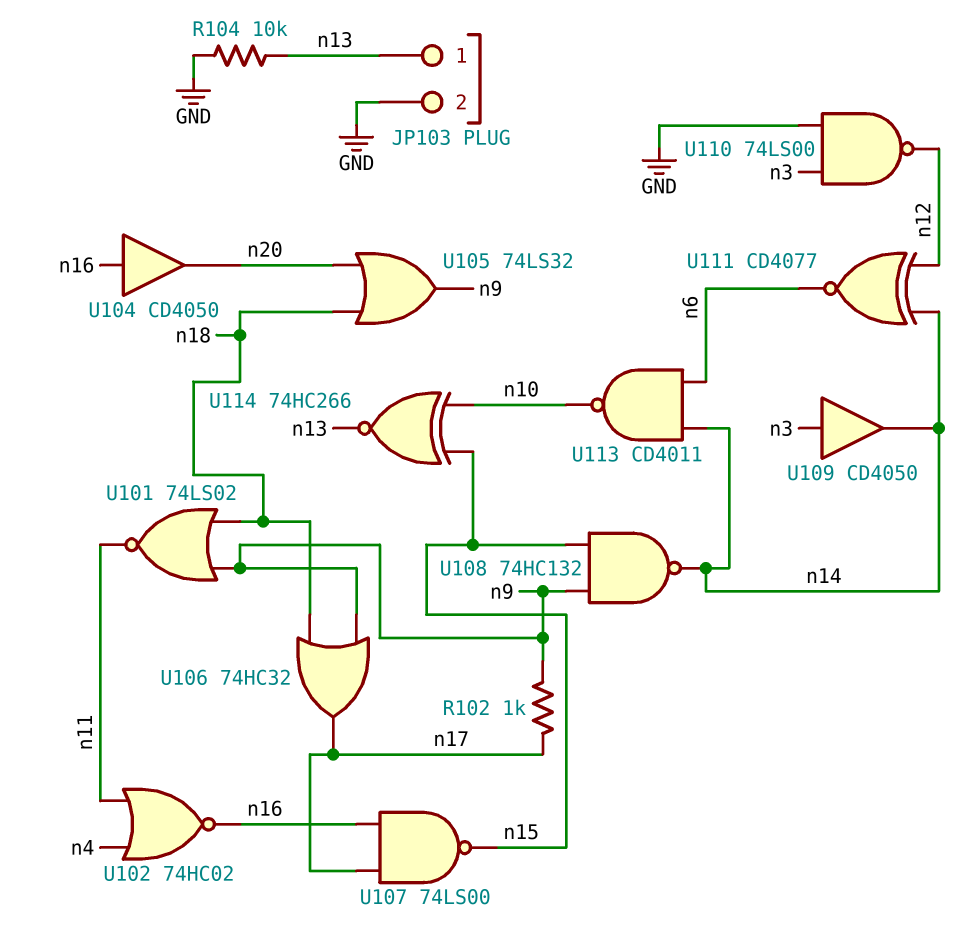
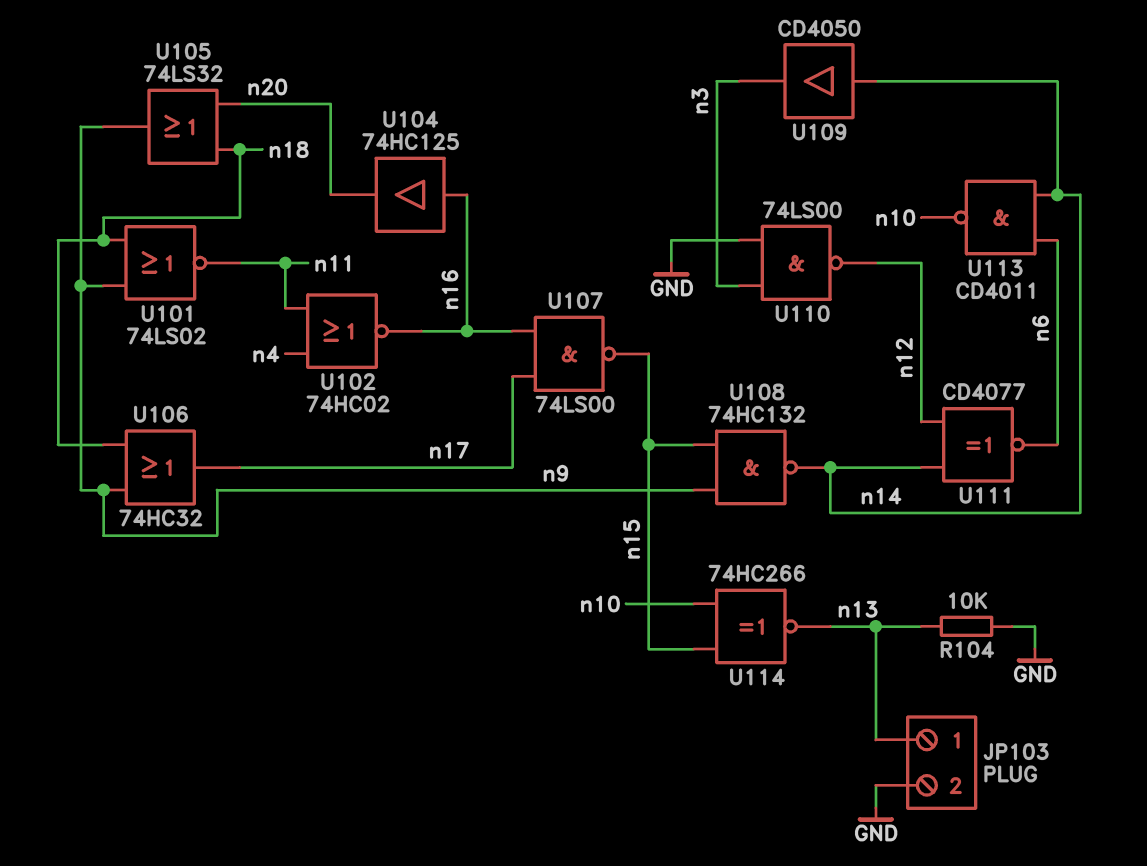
R102: 1k (n9, n17) -> none
U104: buffer CD4050 (in n16, out n20) -> buffer 74HC125 (in n16, out n20)
U109: buffer CD4050 (in n3, out n14) -> buffer CD4050 (in n14, out n3)

